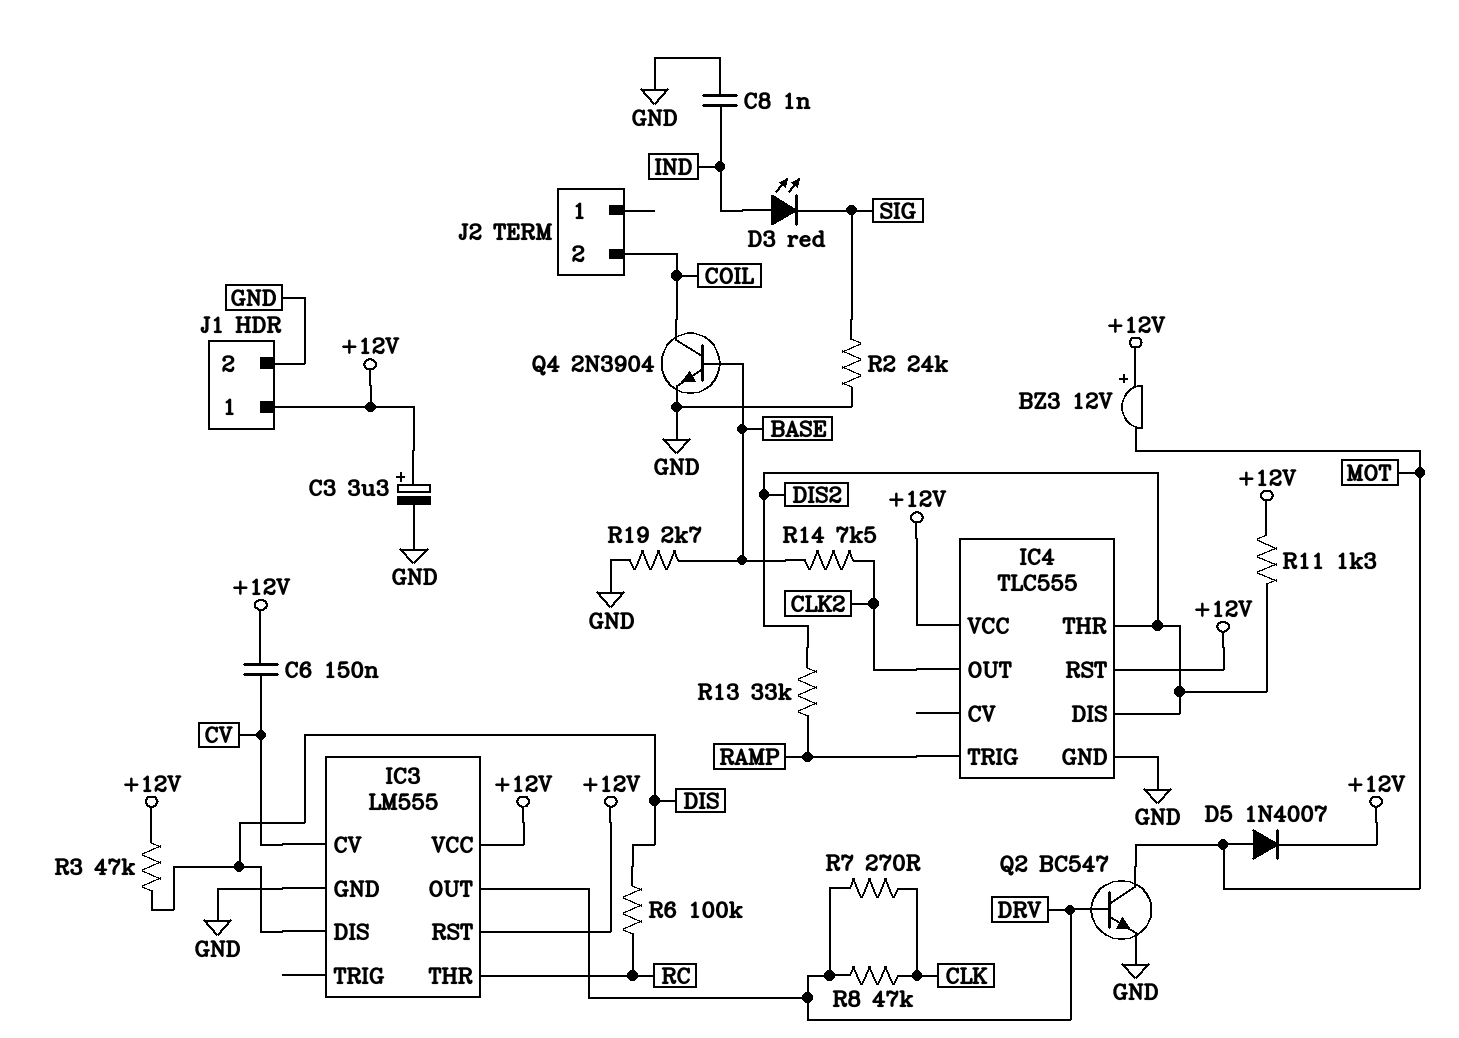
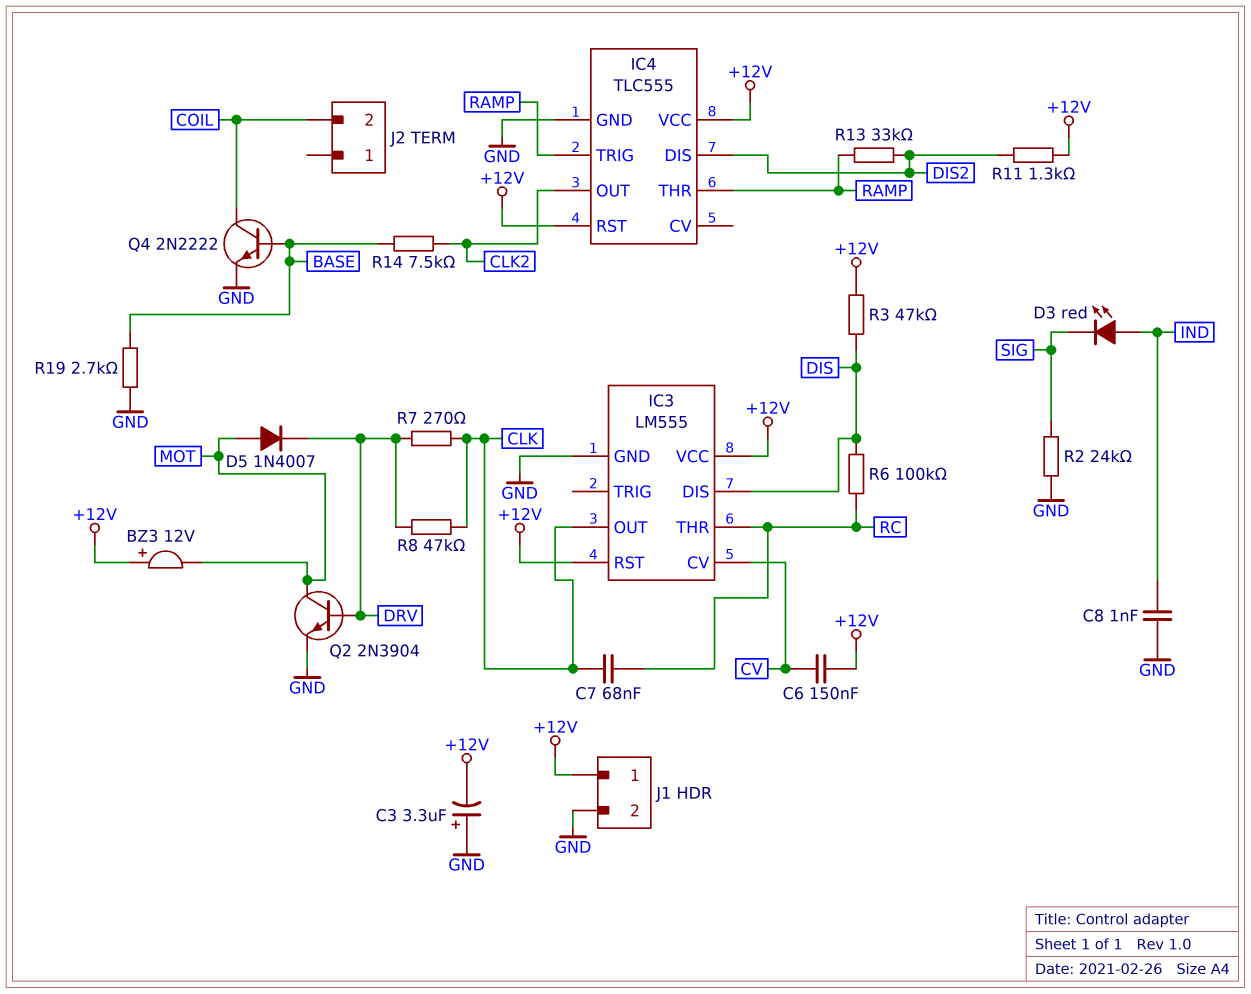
C3: 3.3uF (plus +12V, minus GND) -> 3.3uF (plus GND, minus +12V)
C7: none -> 68nF (CLK, RC)
D5: diode 1N4007 (A MOT, K +12V) -> diode 1N4007 (A MOT, K DRV)
IC3 pin OUT: DRV -> CLK
IC4 pin THR: DIS2 -> RAMP
Q2: NPN BC547 (B DRV, C MOT, E GND) -> NPN 2N3904 (B DRV, C MOT, E GND)
Q4: NPN 2N3904 (B BASE, C COIL, E GND) -> NPN 2N2222 (B BASE, C COIL, E GND)

